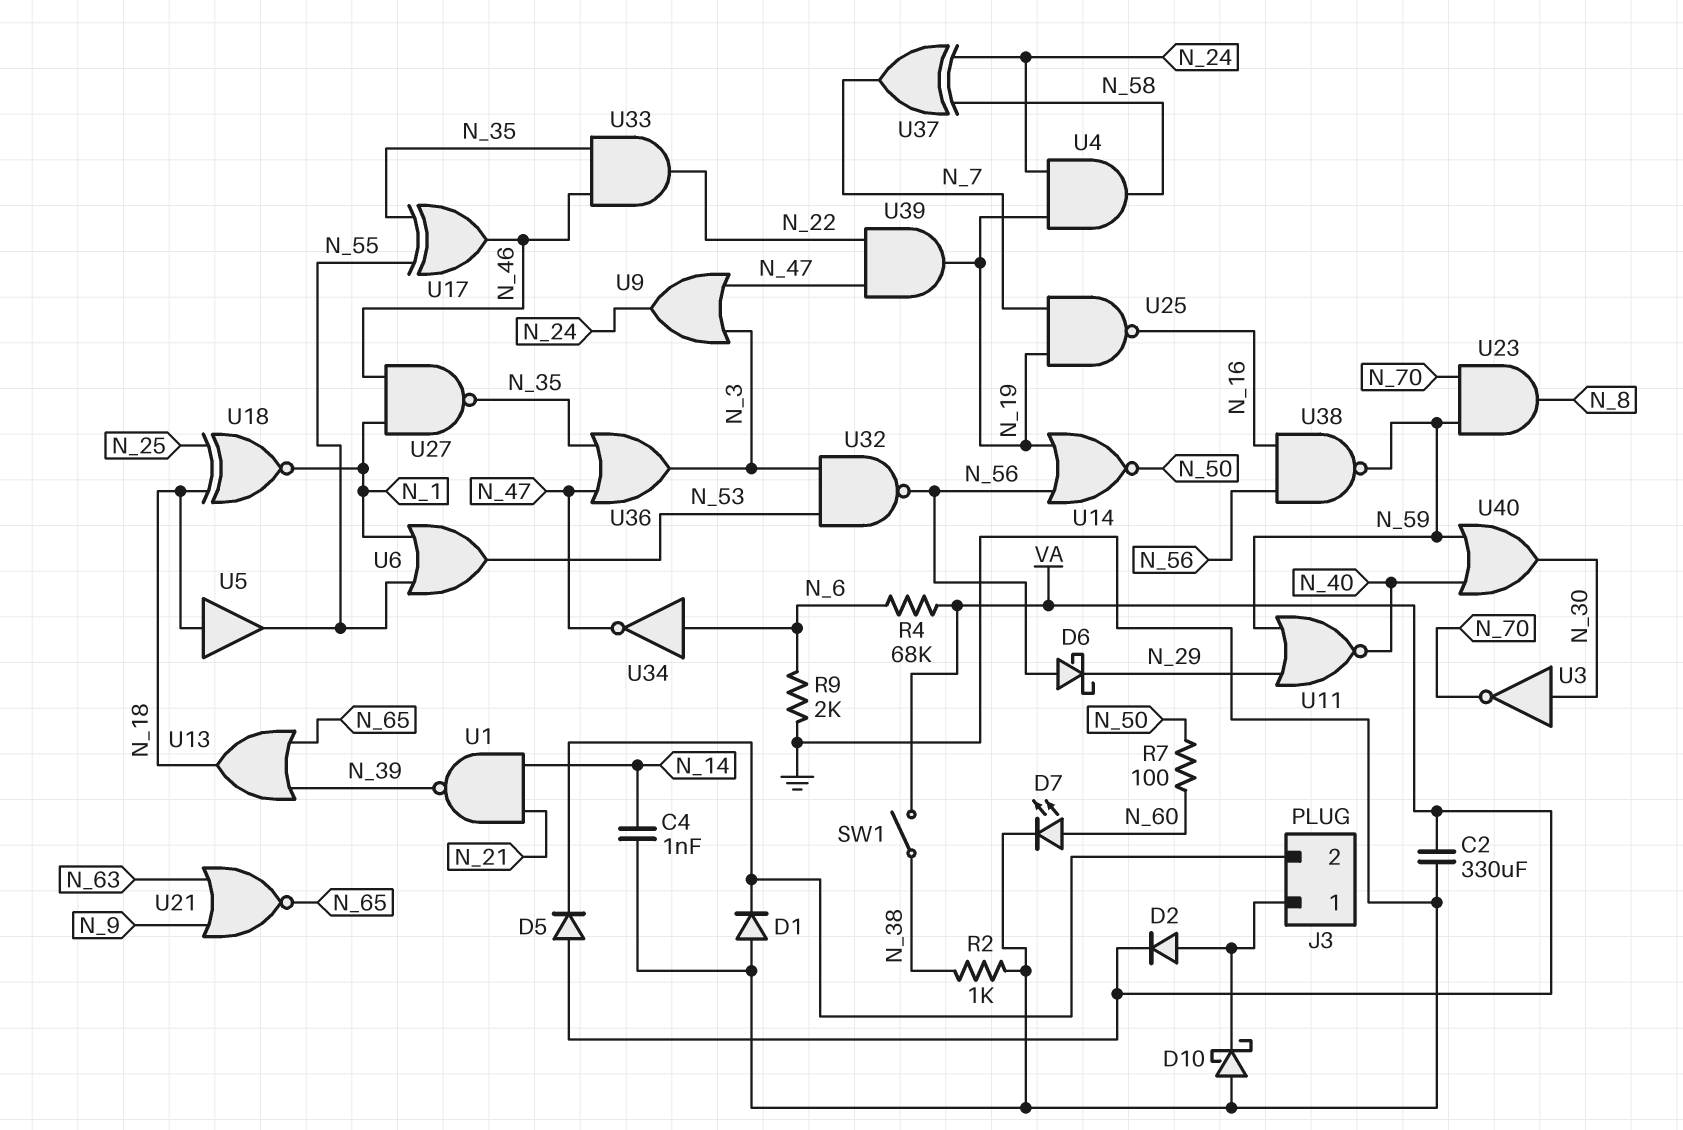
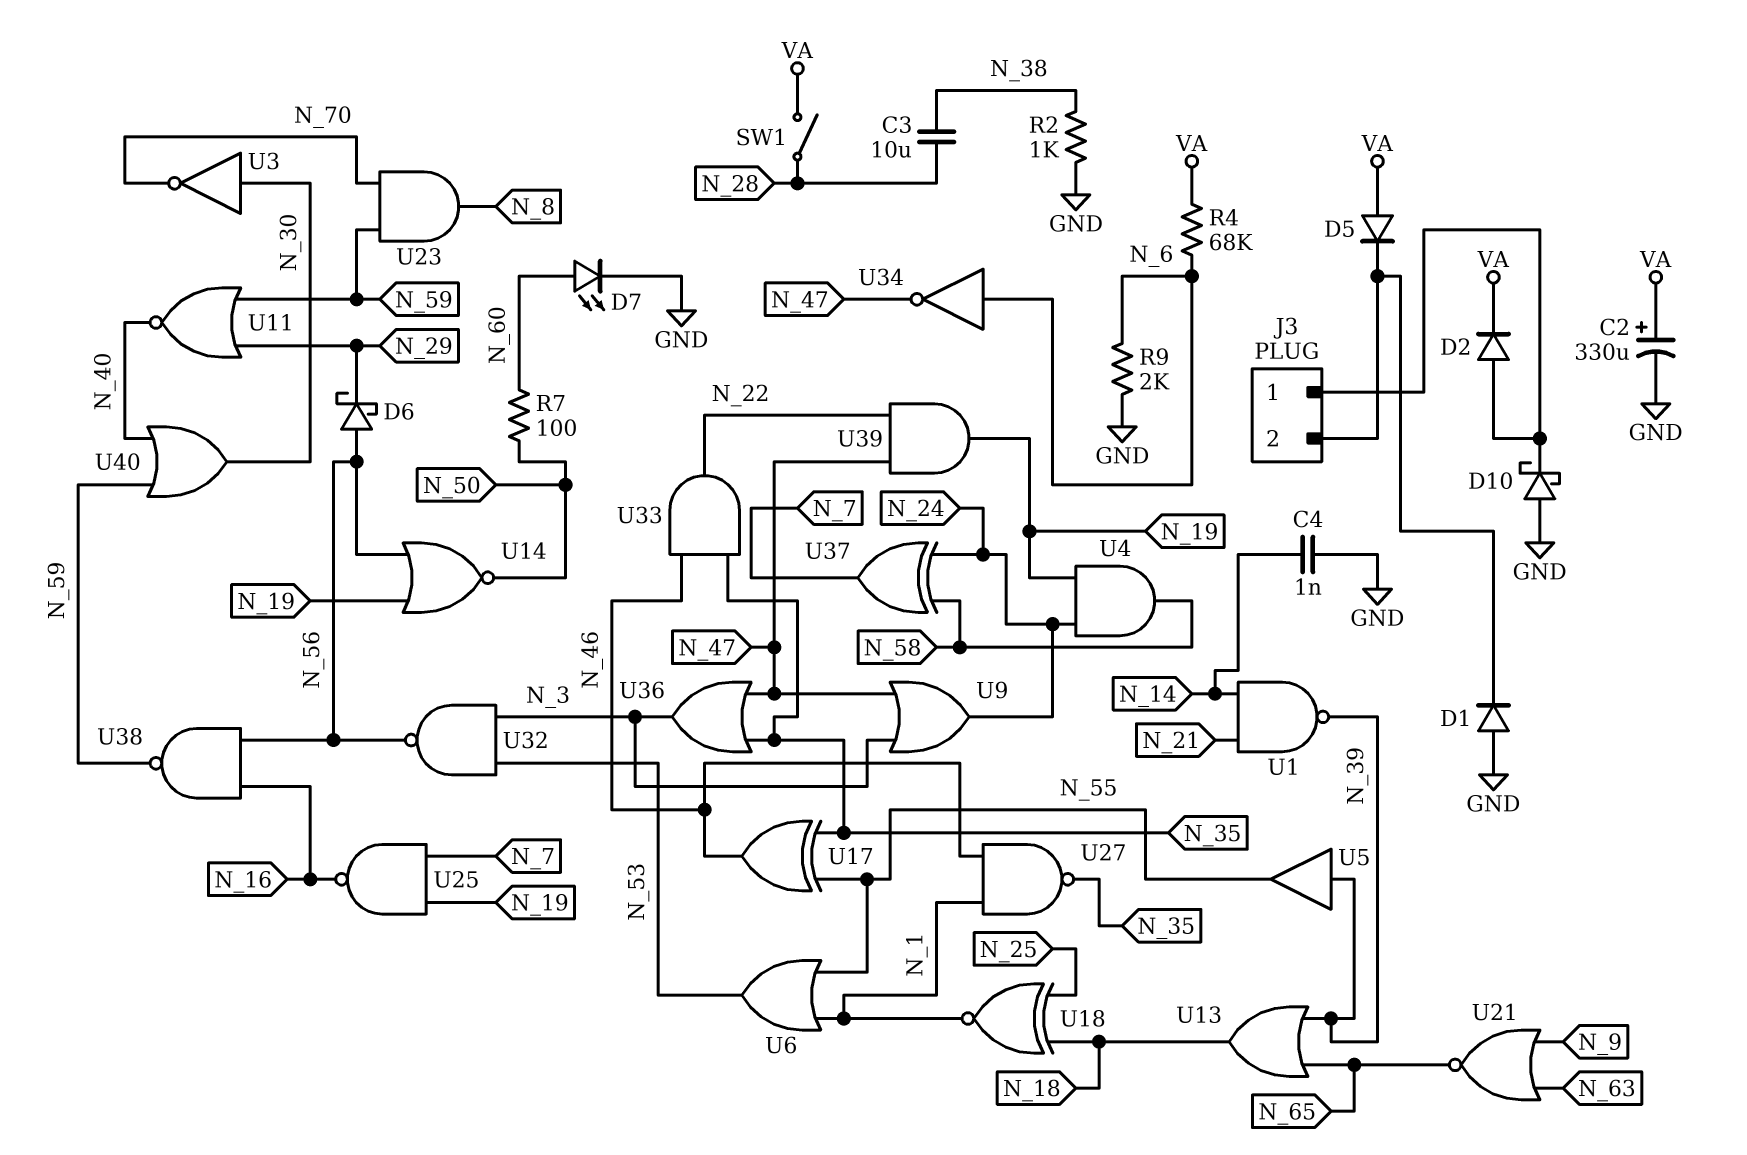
C2: 330uF (GND, VA) -> 330uF (plus VA, minus GND)
C3: none -> 10uF (N_28, N_38)
SW1: switch (N_38, VA) -> switch (N_28, VA)
U5: buffer (in N_18, out N_55) -> buffer (in N_39, out N_55)

